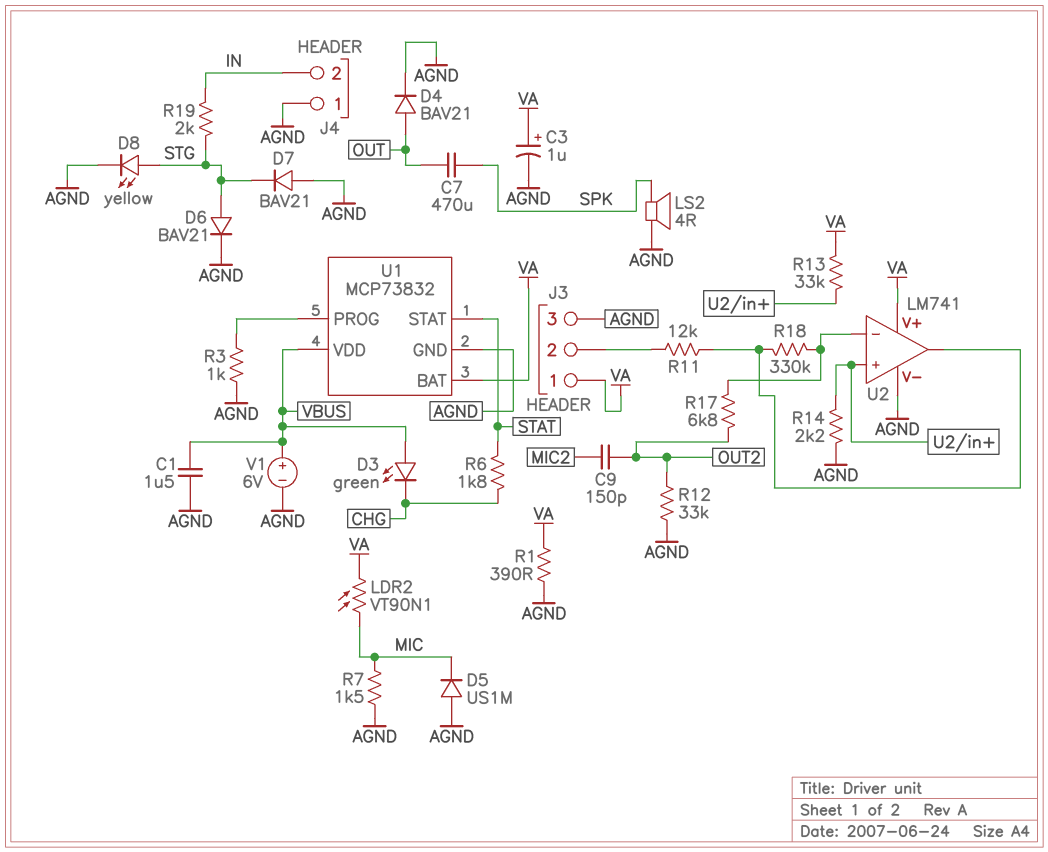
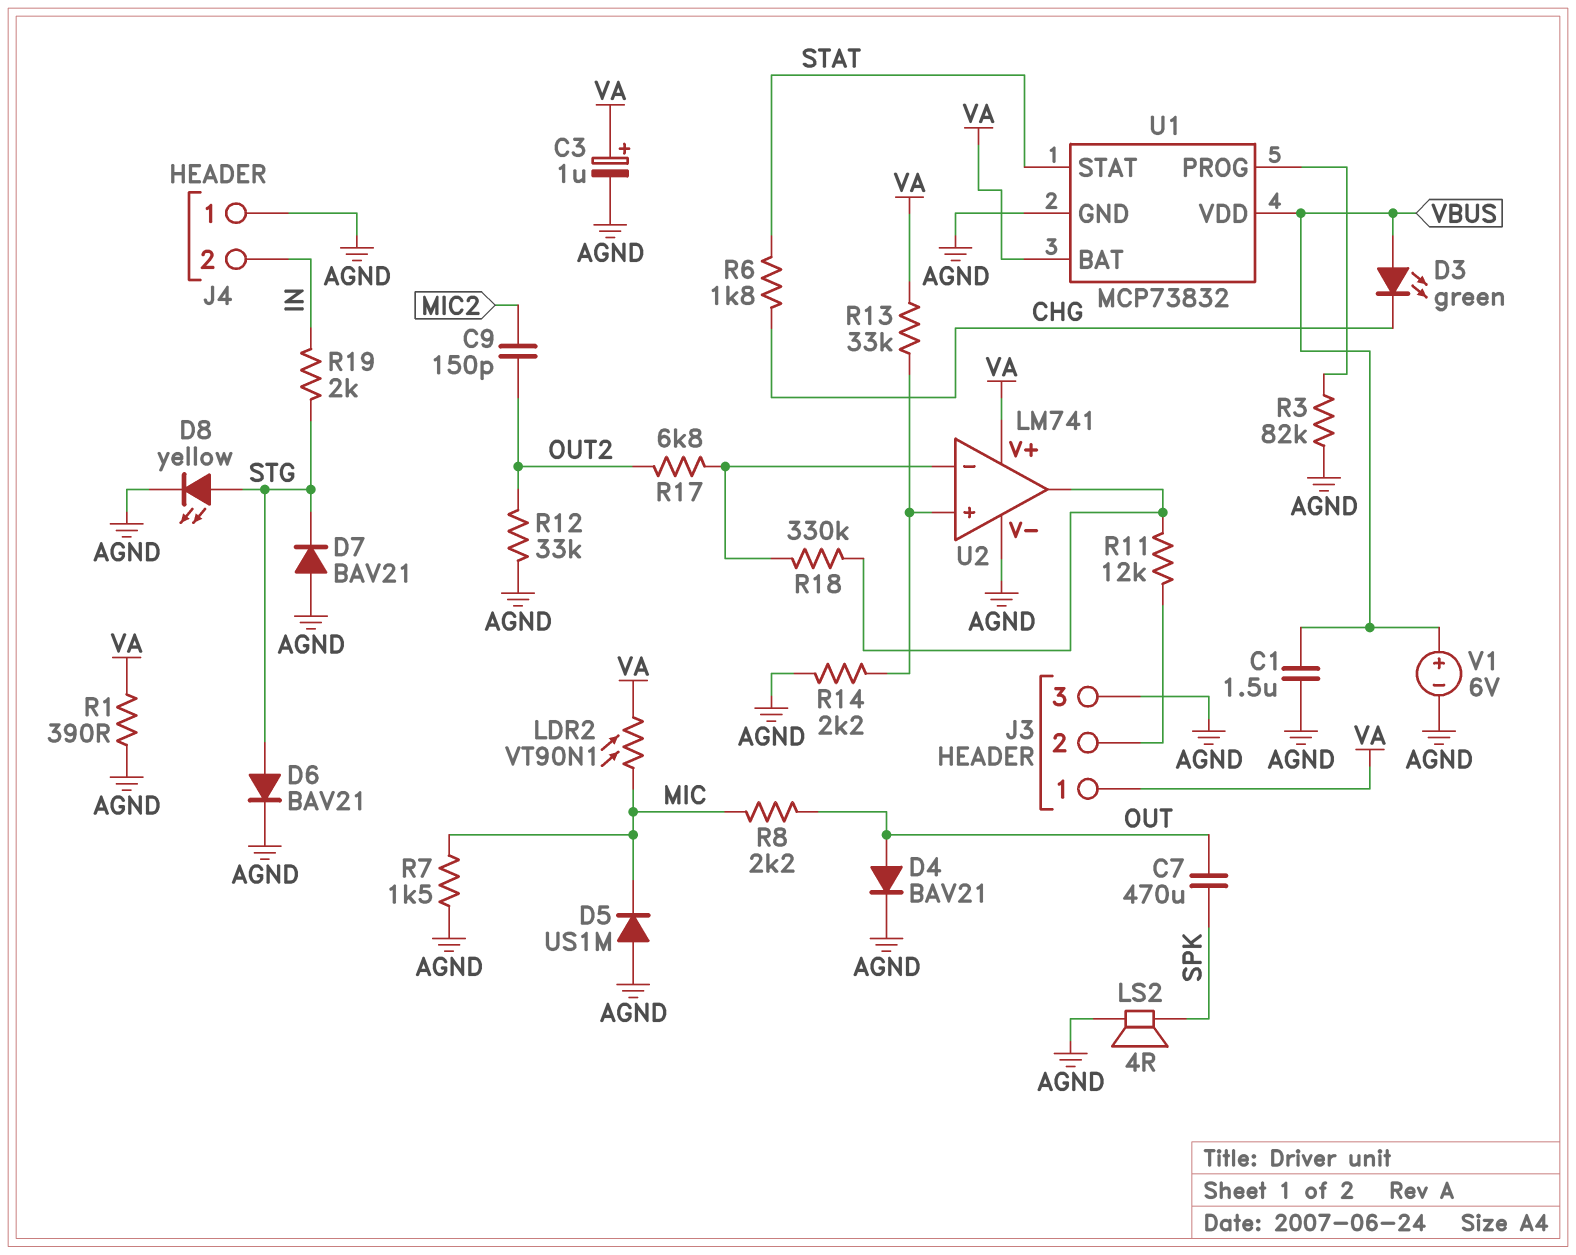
R3: 1k (AGND, U1/PROG) -> 82k (AGND, U1/PROG)
R8: none -> 2.2k (MIC, OUT)

